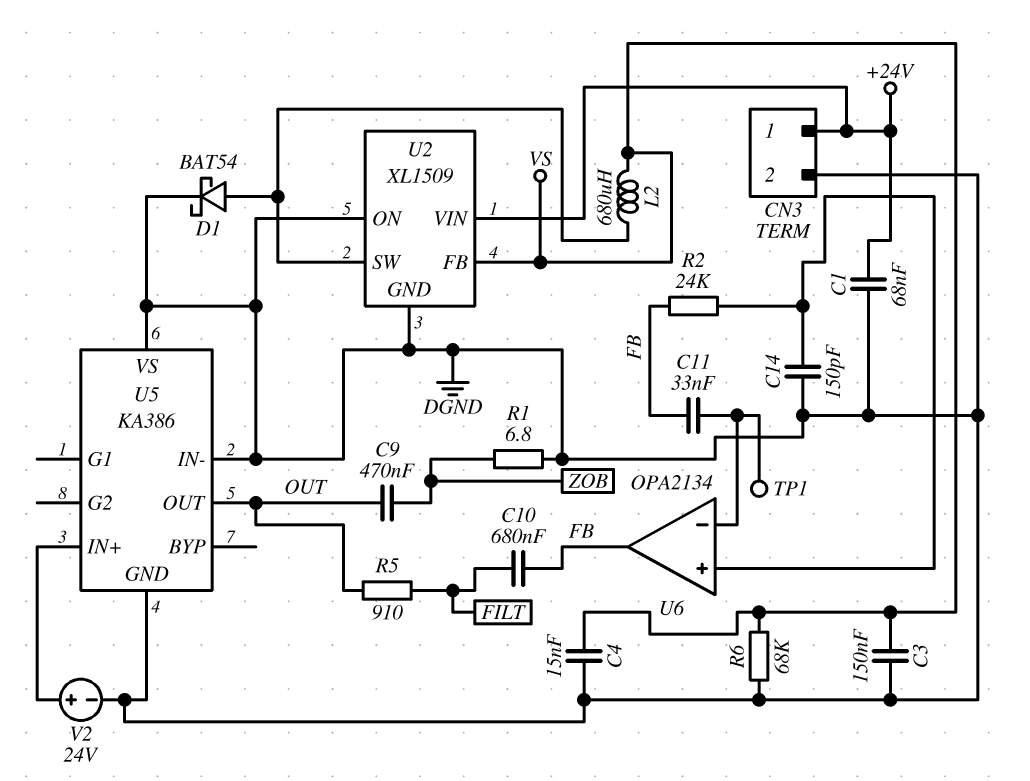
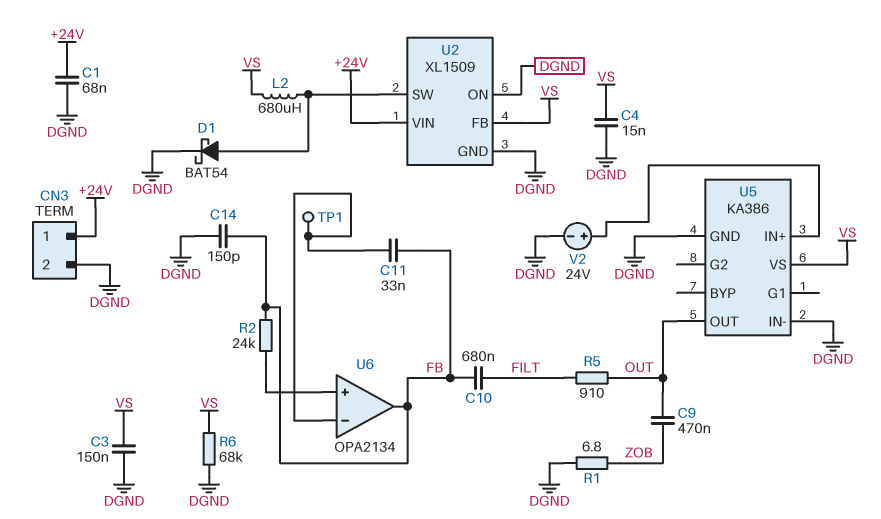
C14: 150pF (DGND, U6/in+) -> 150pF (DGND, FB)
U5 pin VS: DGND -> VS

